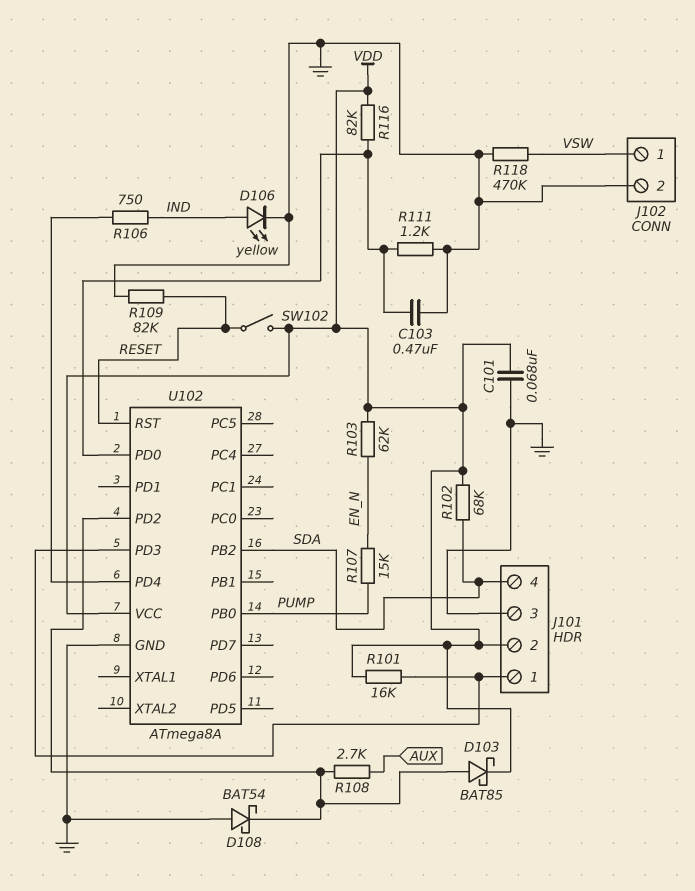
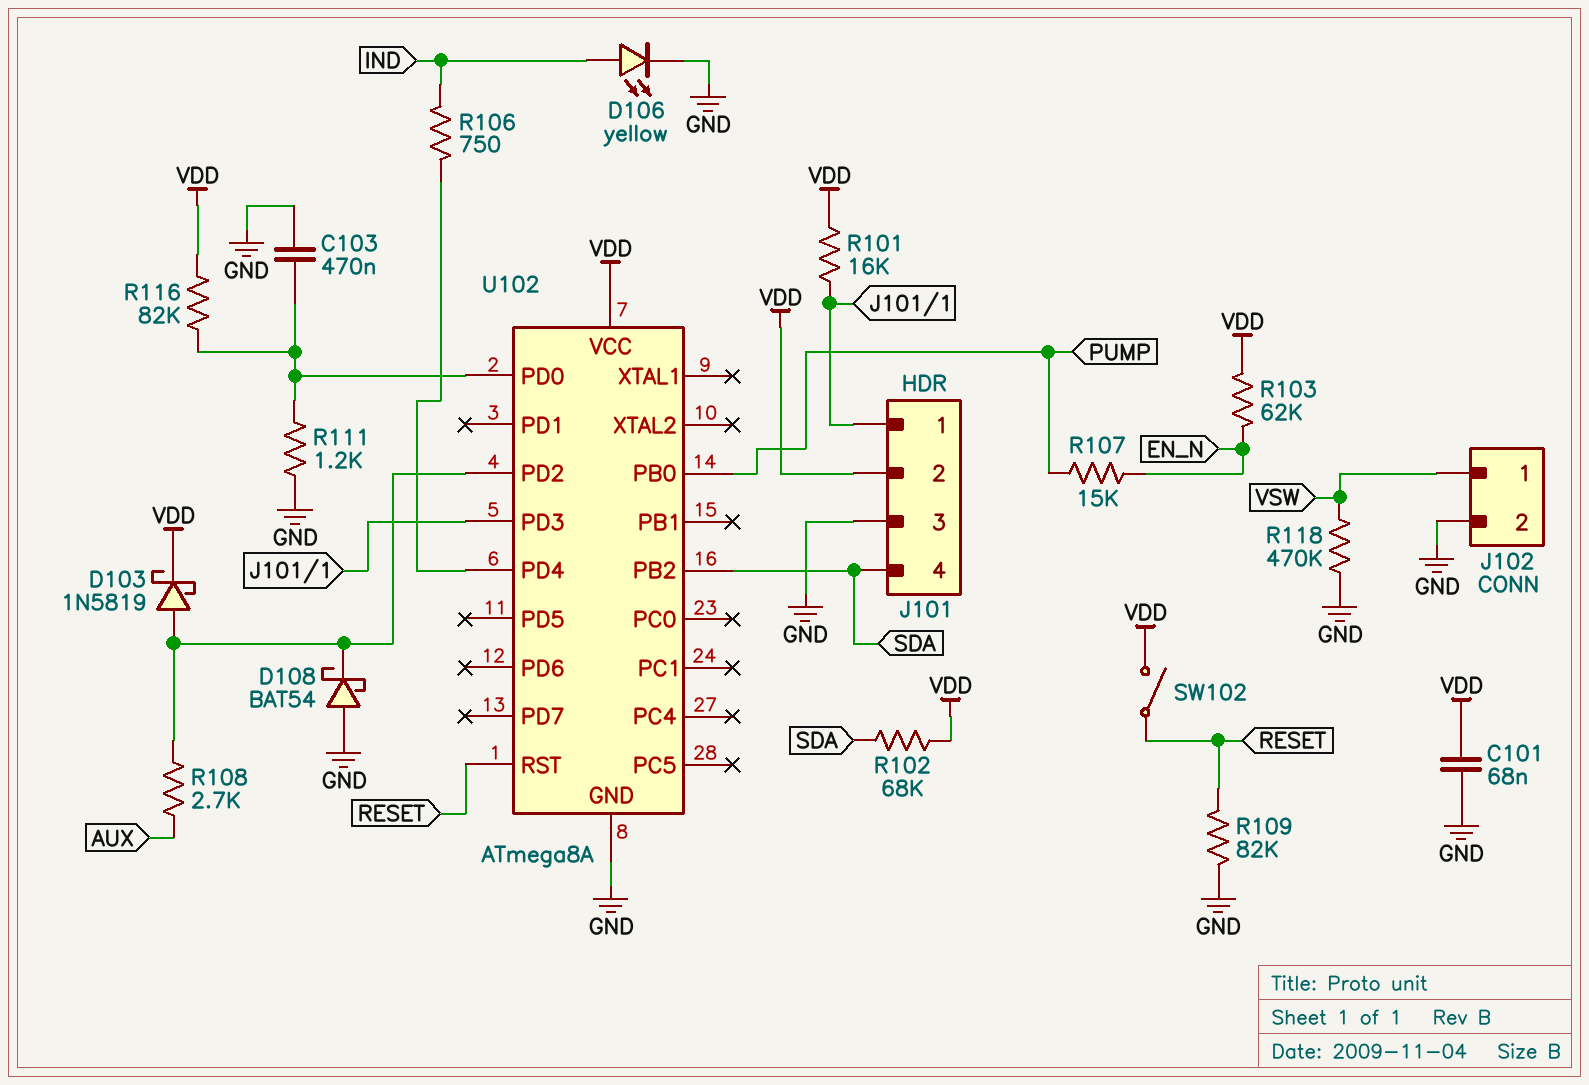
D103: schottky BAT85 (A U102/PD2, K VDD) -> schottky 1N5819 (A U102/PD2, K VDD)

